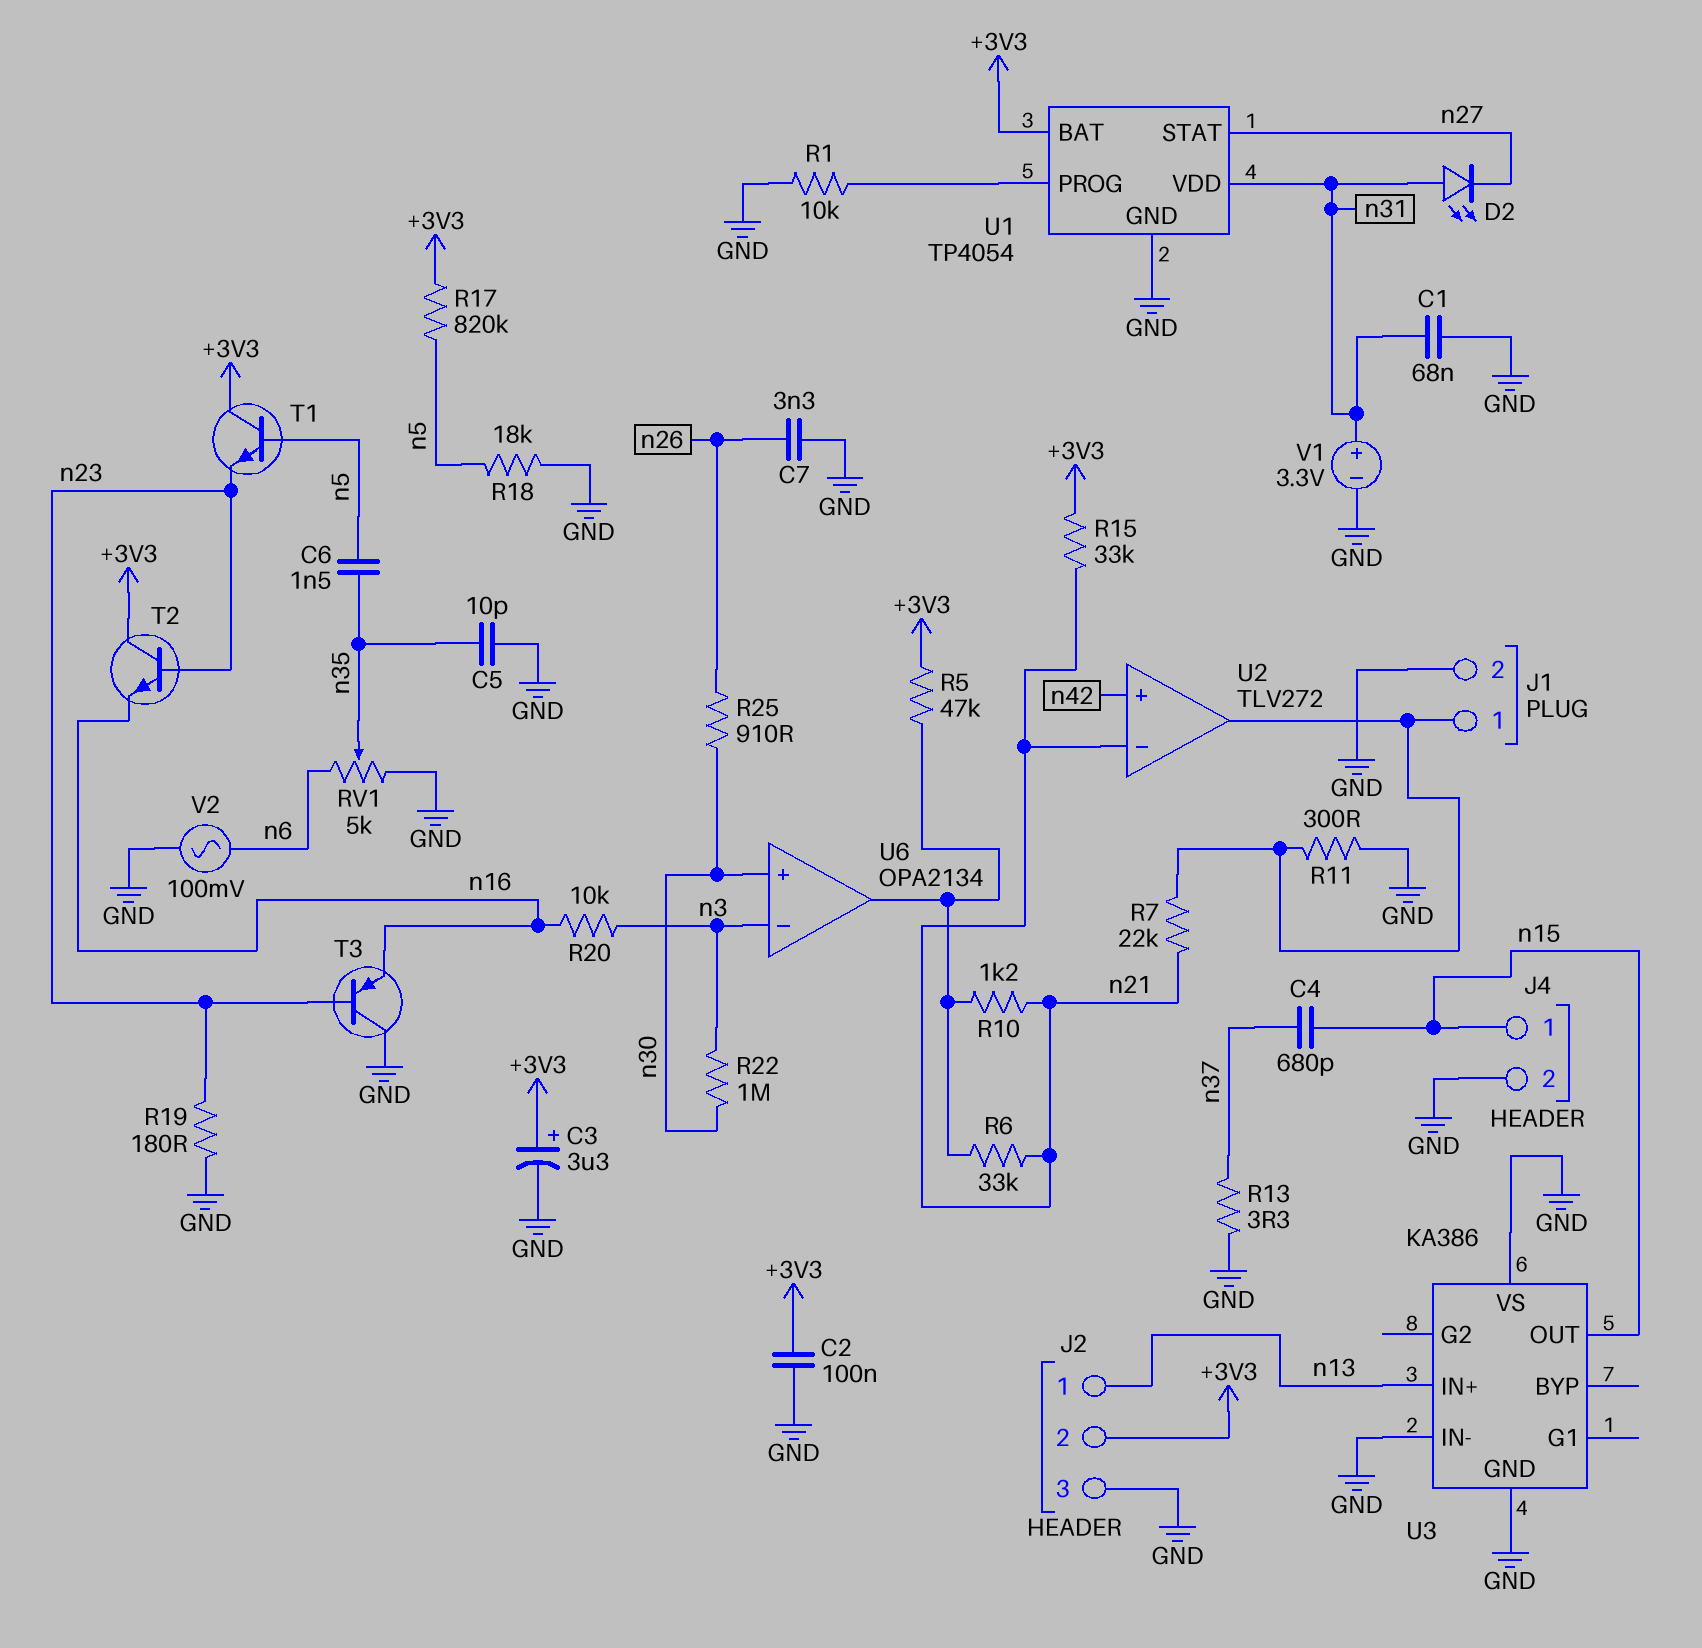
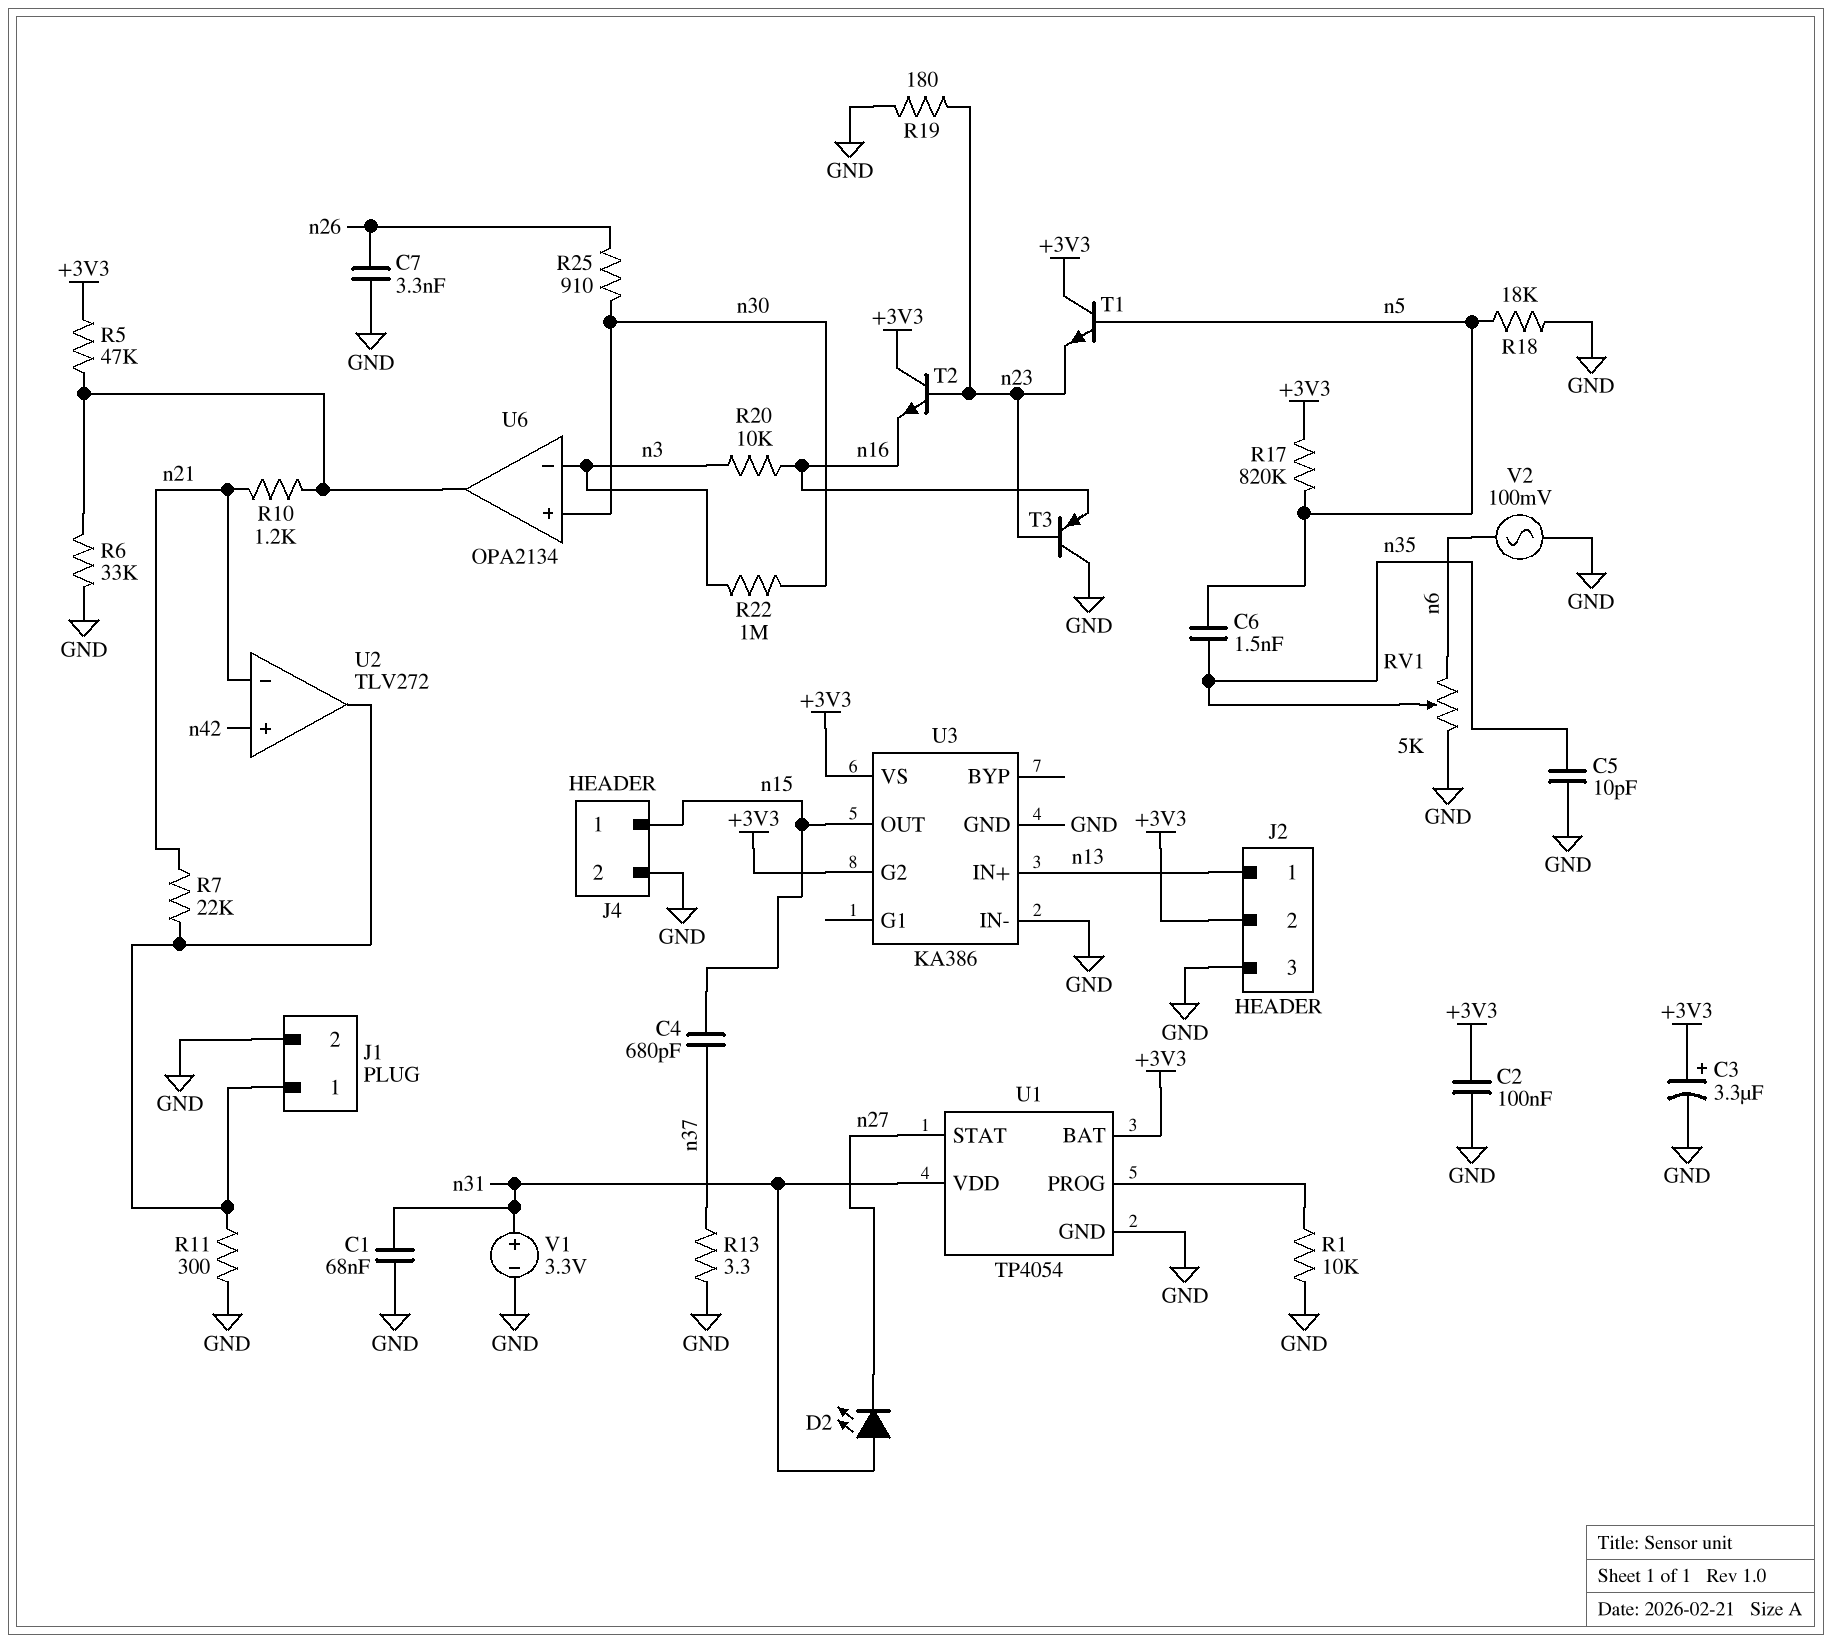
R6: 33k (U6/out, n21) -> 33k (GND, U6/out)
R15: 33k (+3V3, n21) -> none
U3 pin G2: none -> +3V3
U3 pin VS: GND -> +3V3

